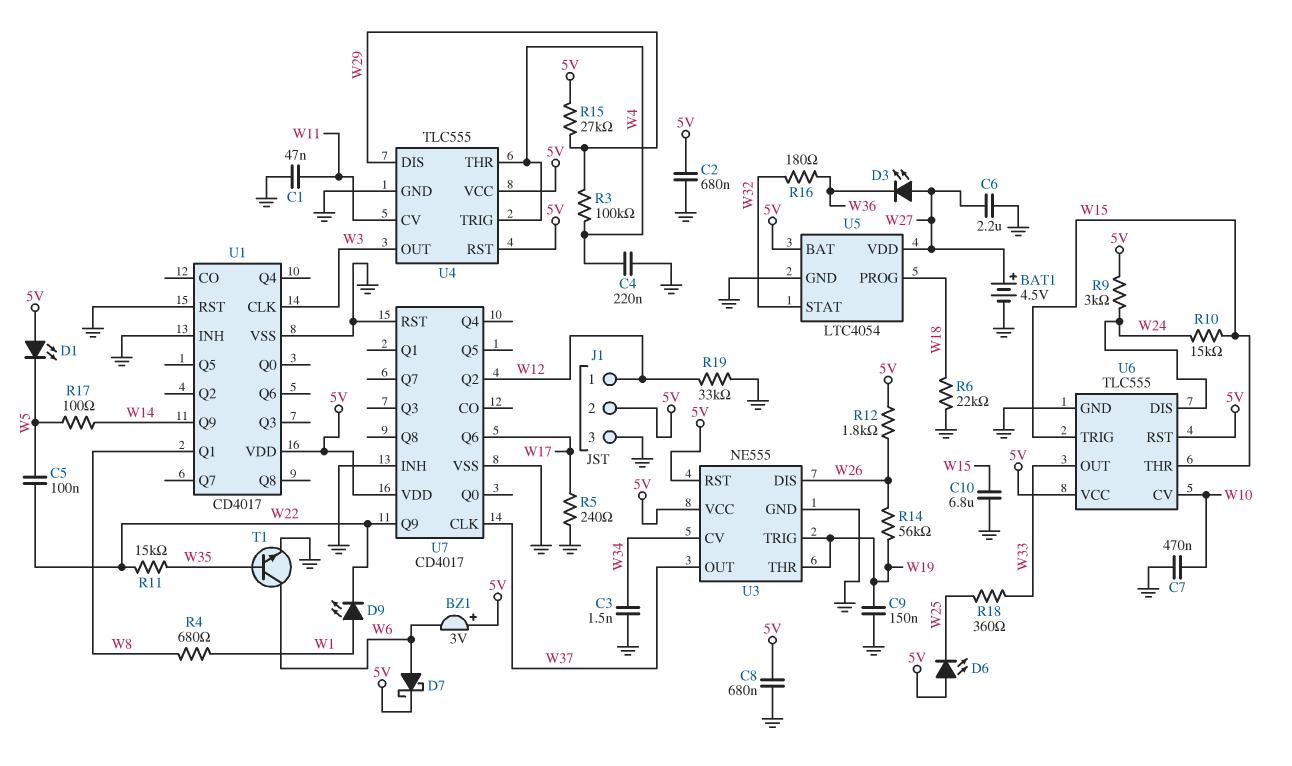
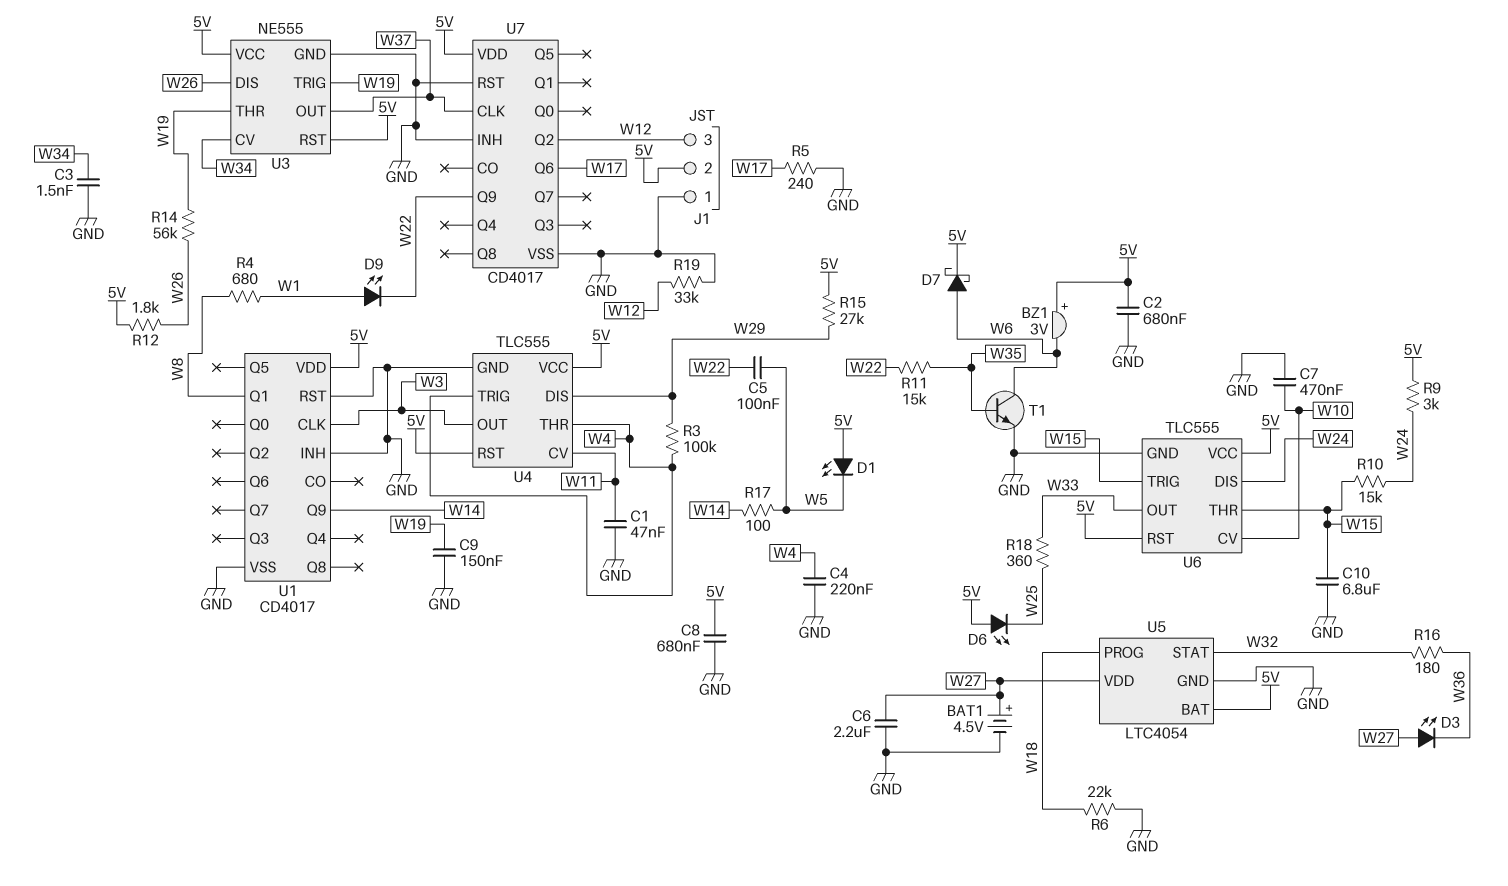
J1 pin 1: W12 -> GND
J1 pin 3: GND -> W12

